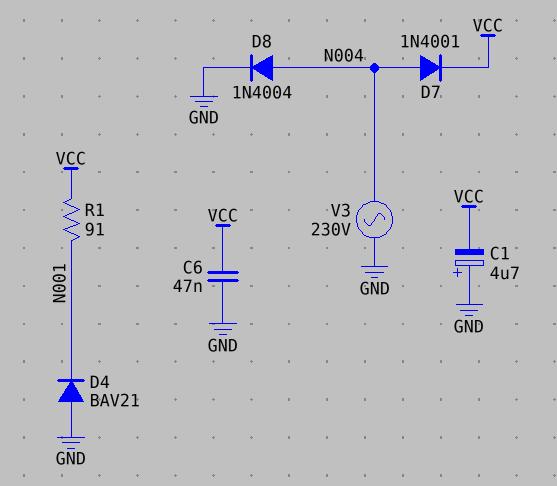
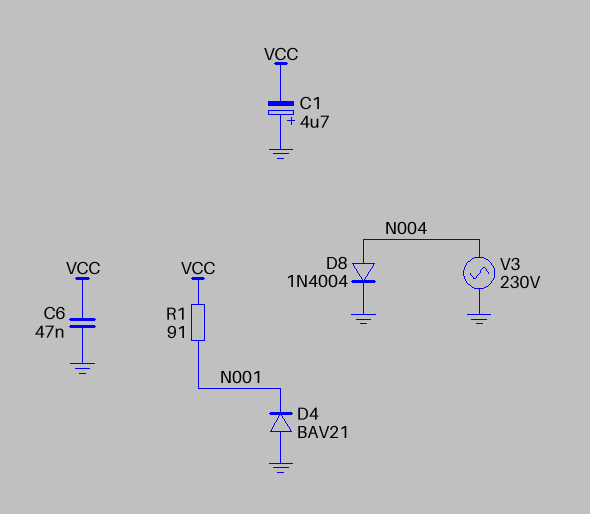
D7: diode 1N4001 (A N004, K VCC) -> none

